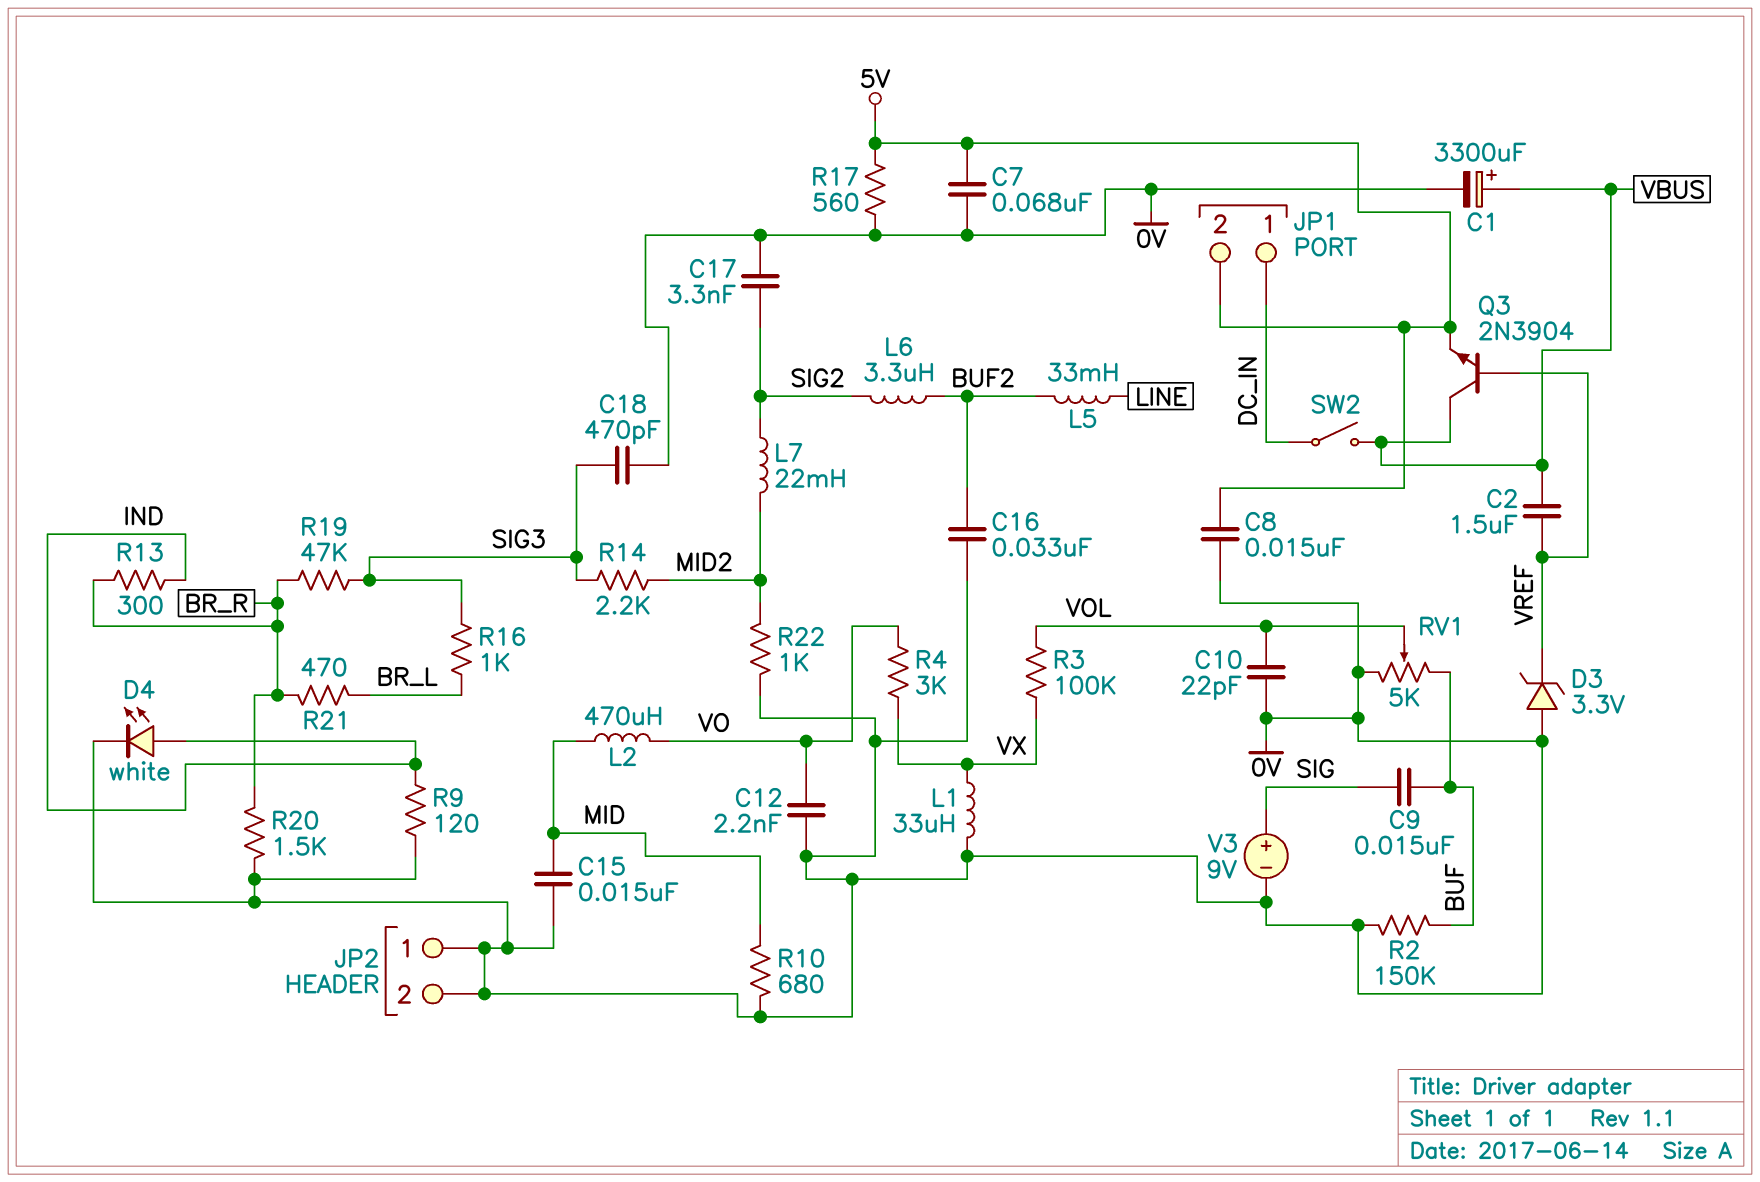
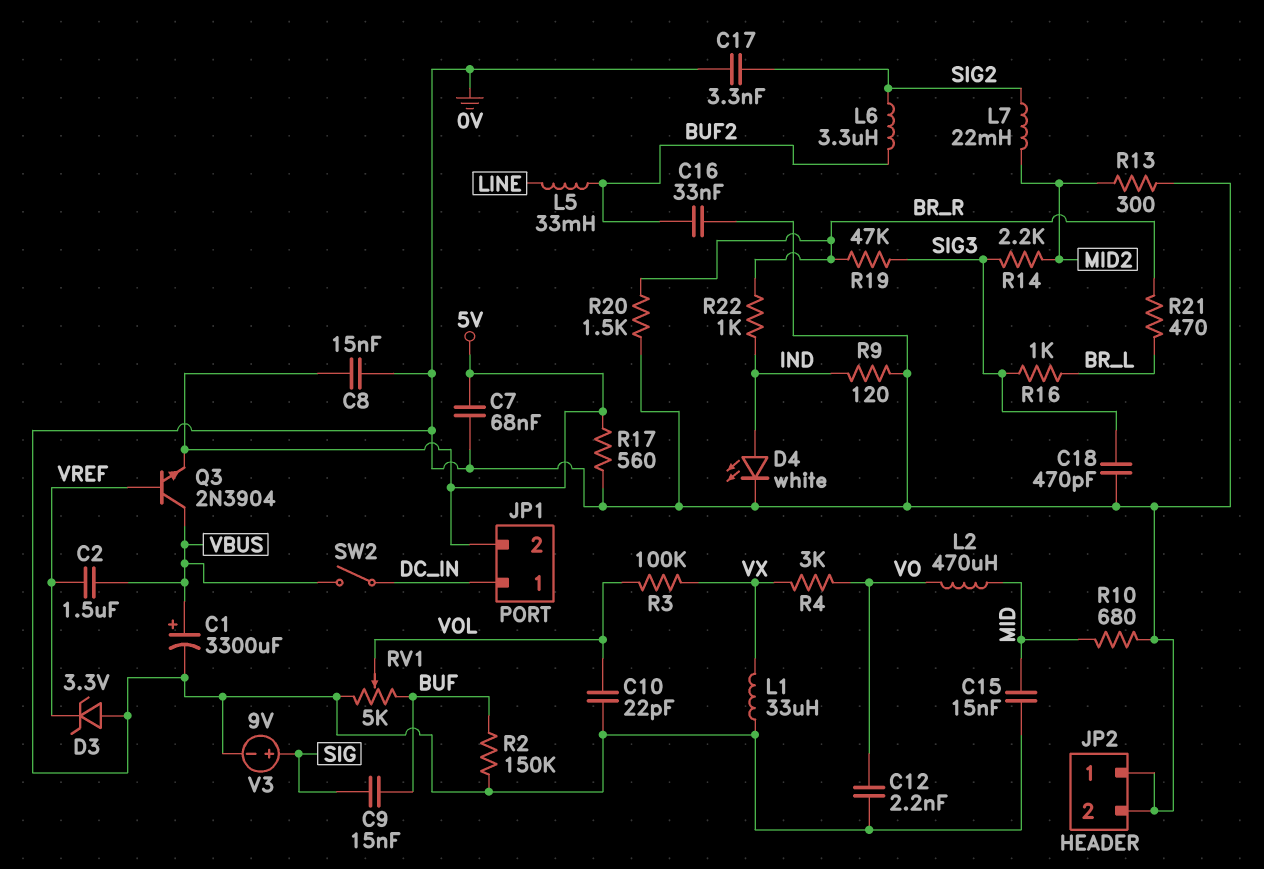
R13: 300 (BR_R, IND) -> 300 (0V, MID2)
R22: 1k (0V, MID2) -> 1k (BR_R, IND)

